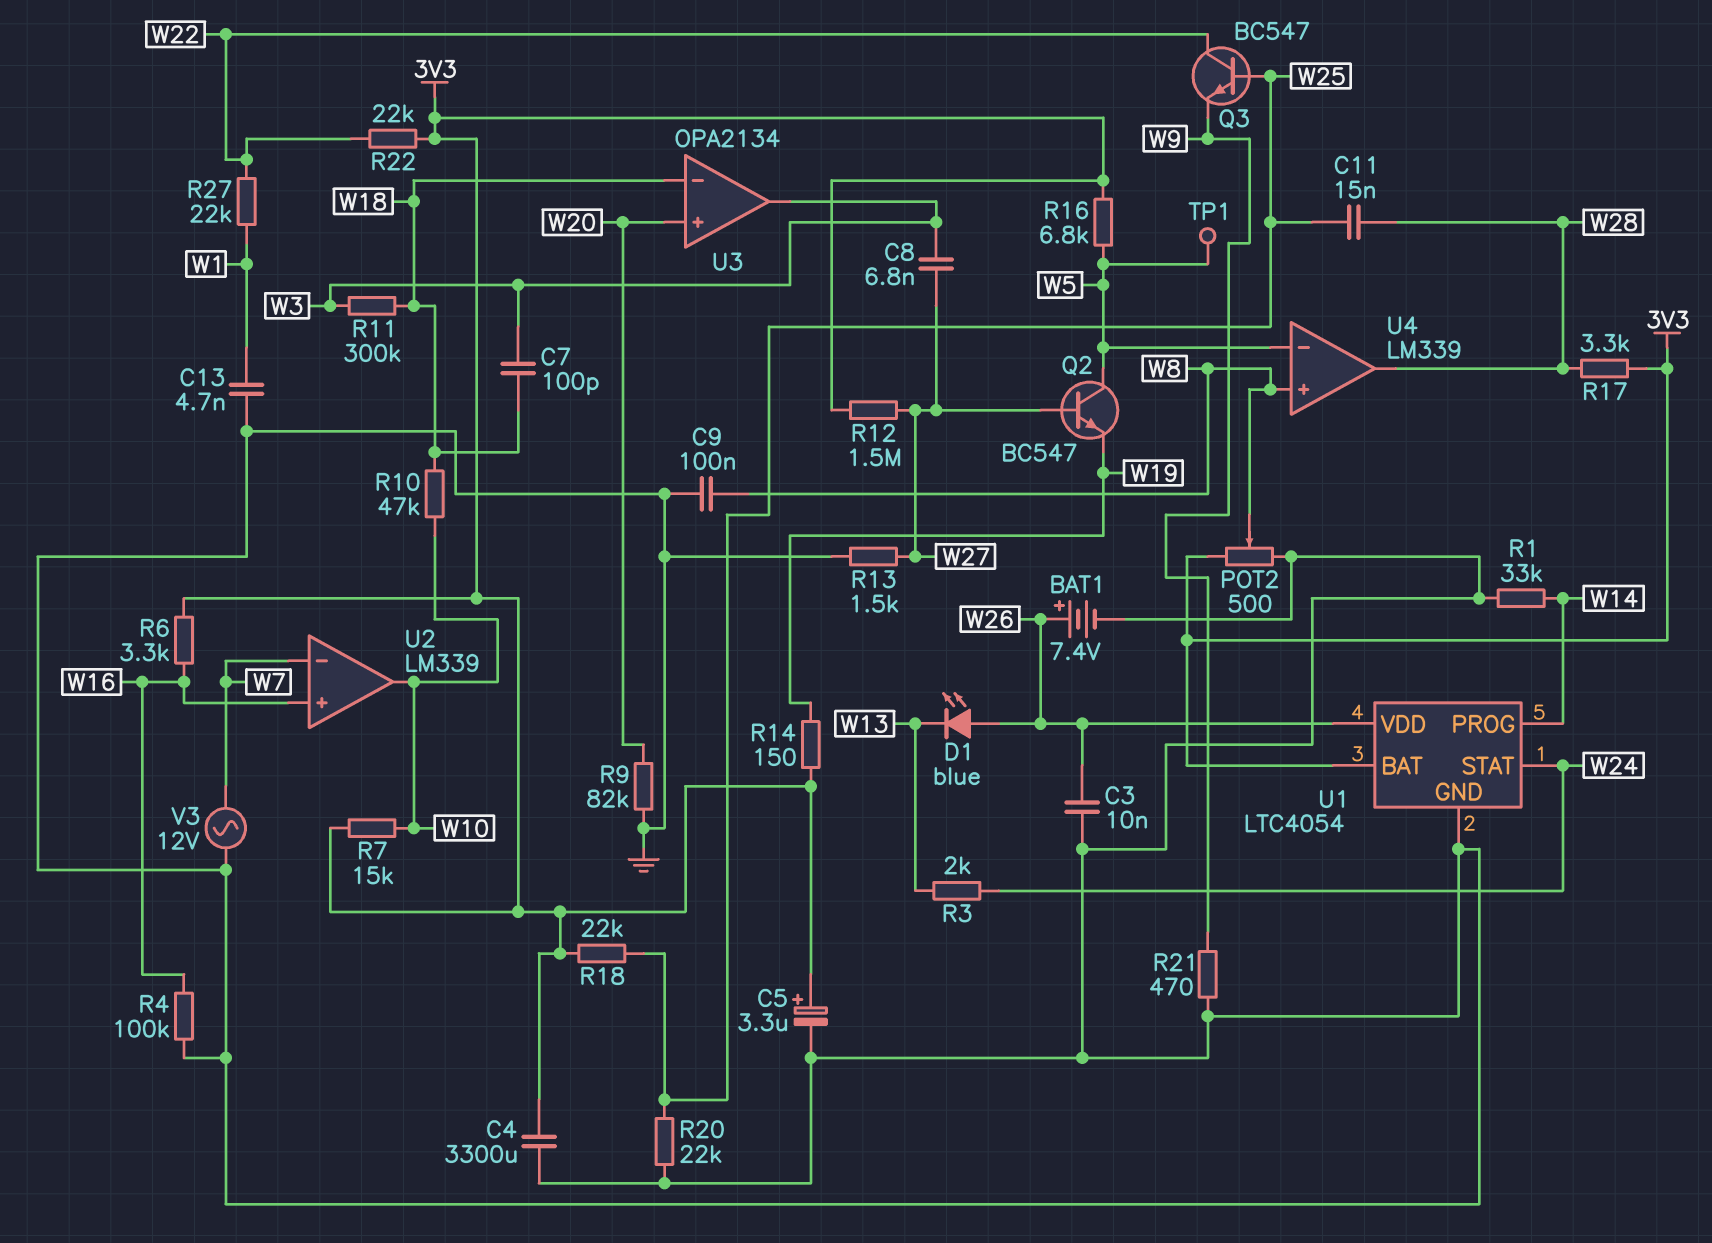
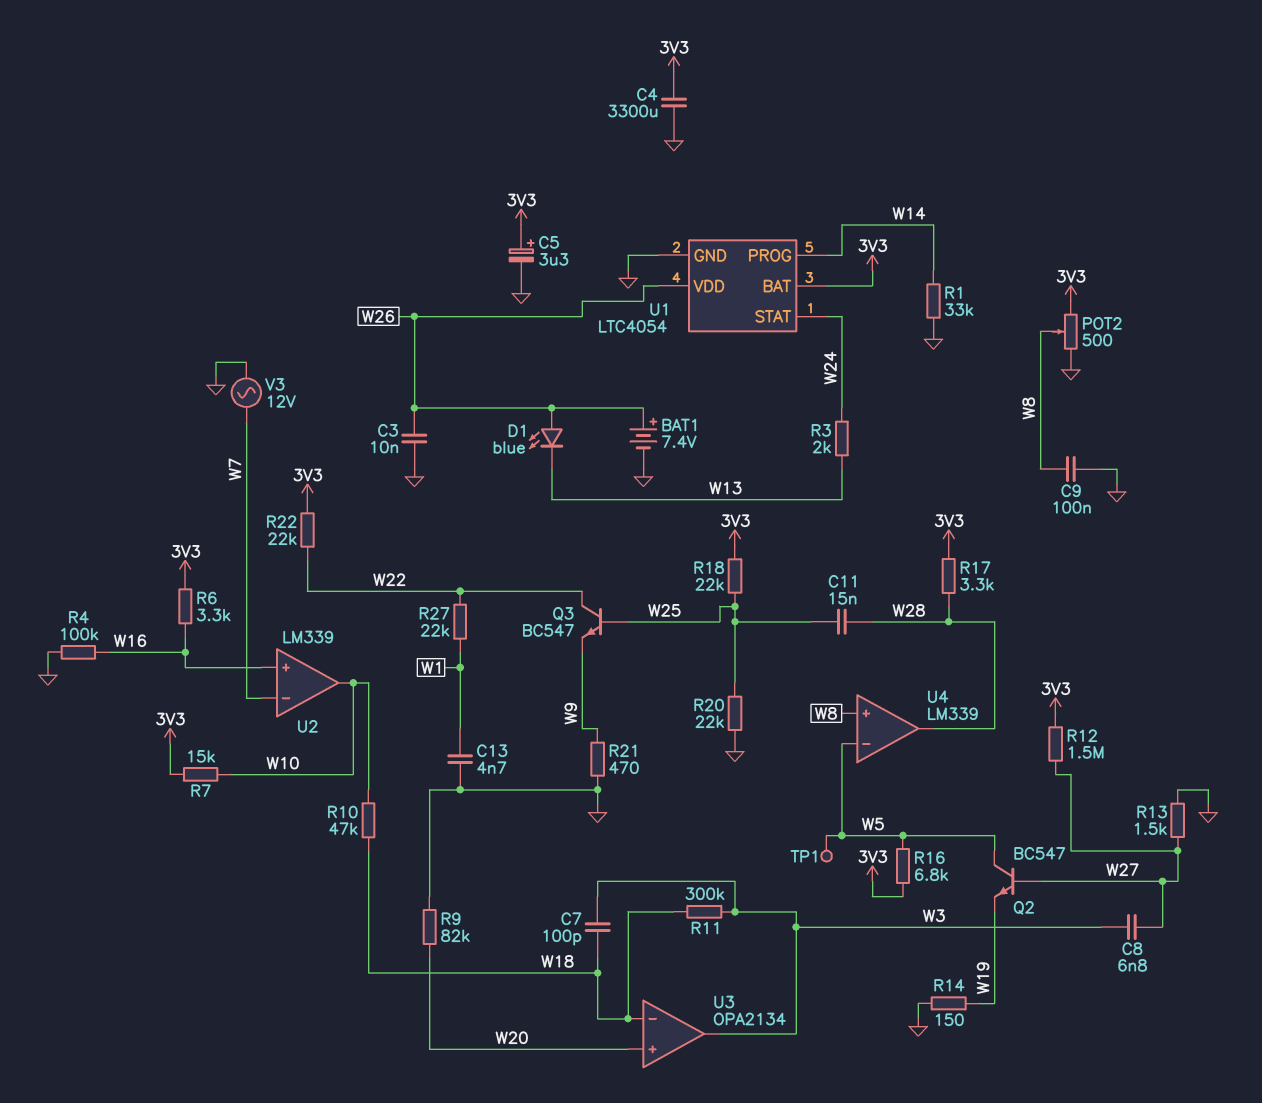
R14: 150 (3V3, W19) -> 150 (GND, W19)

